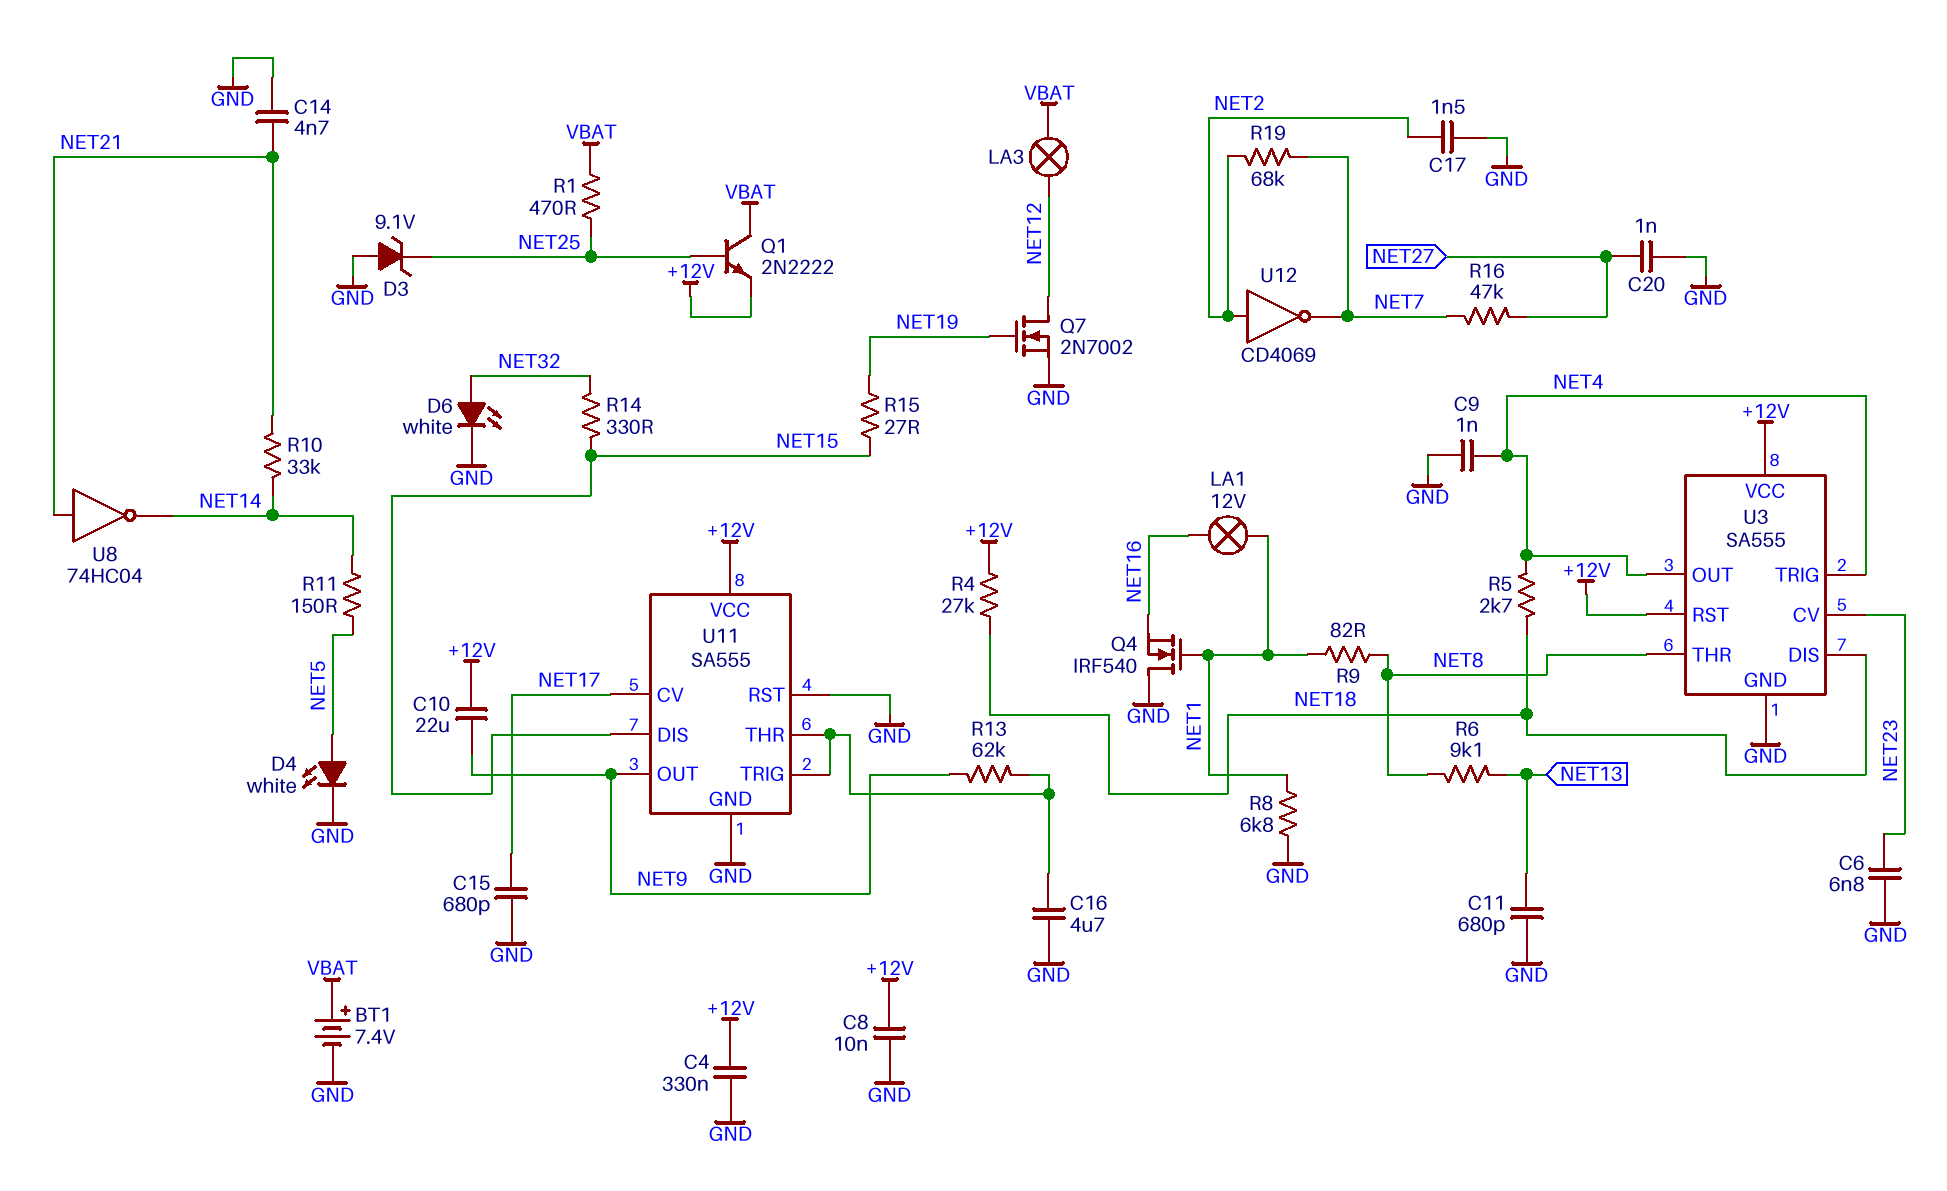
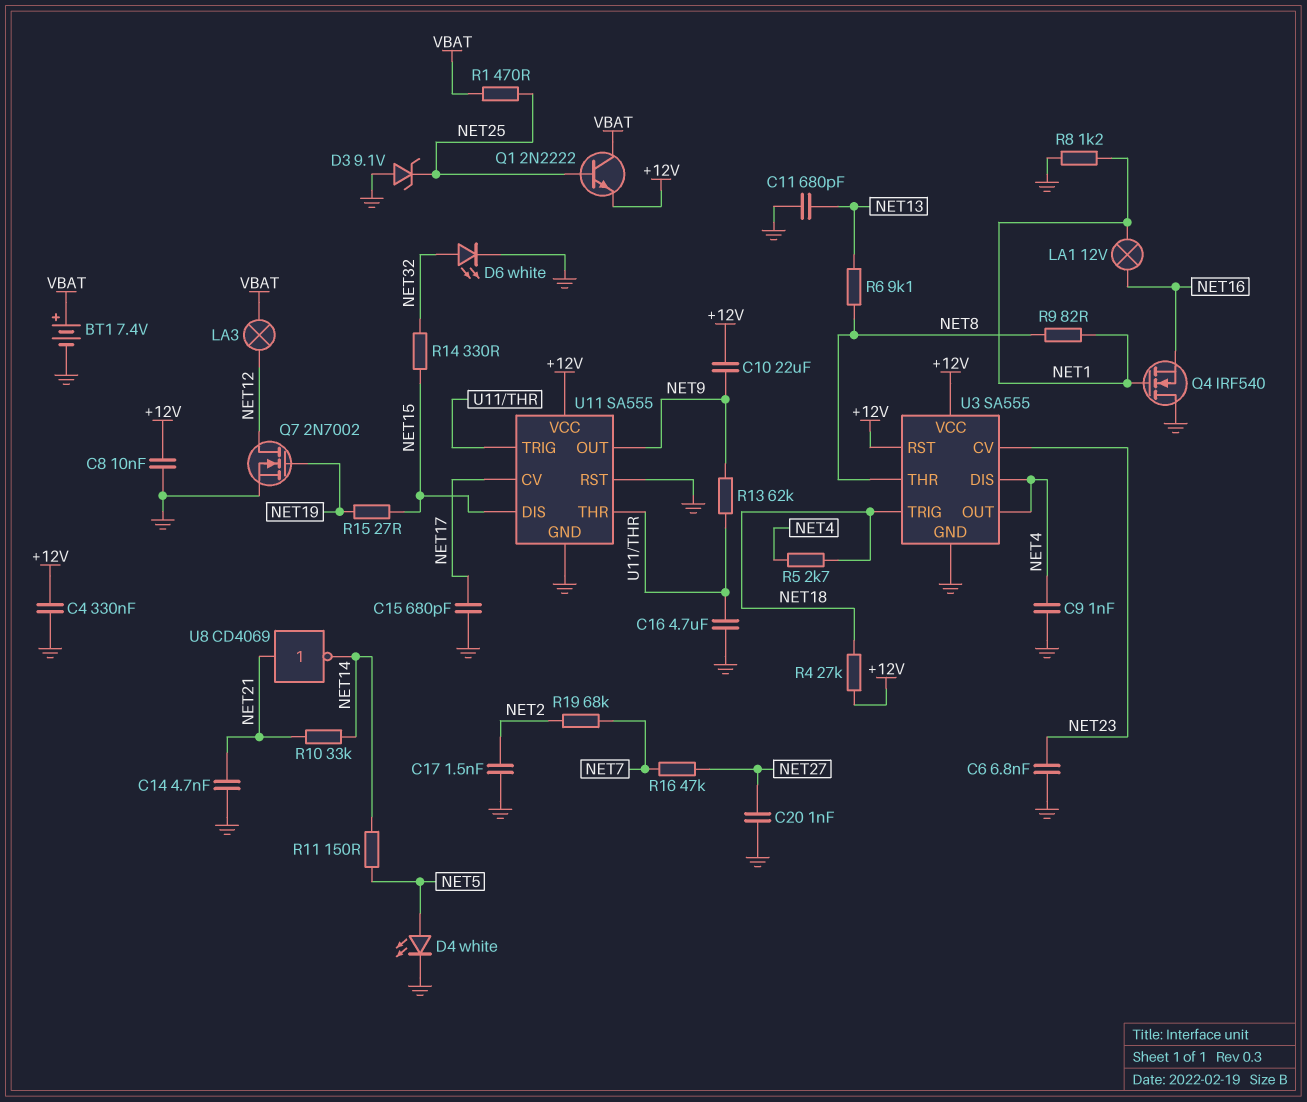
R8: 6.8k (GND, NET1) -> 1.2k (GND, NET1)
U3 pin DIS: NET18 -> NET4
U3 pin TRIG: NET4 -> NET18
U8: NOT 74HC04 (in NET21, out NET14) -> NOT CD4069 (in NET21, out NET14)
U12: NOT CD4069 (in NET2, out NET7) -> none

